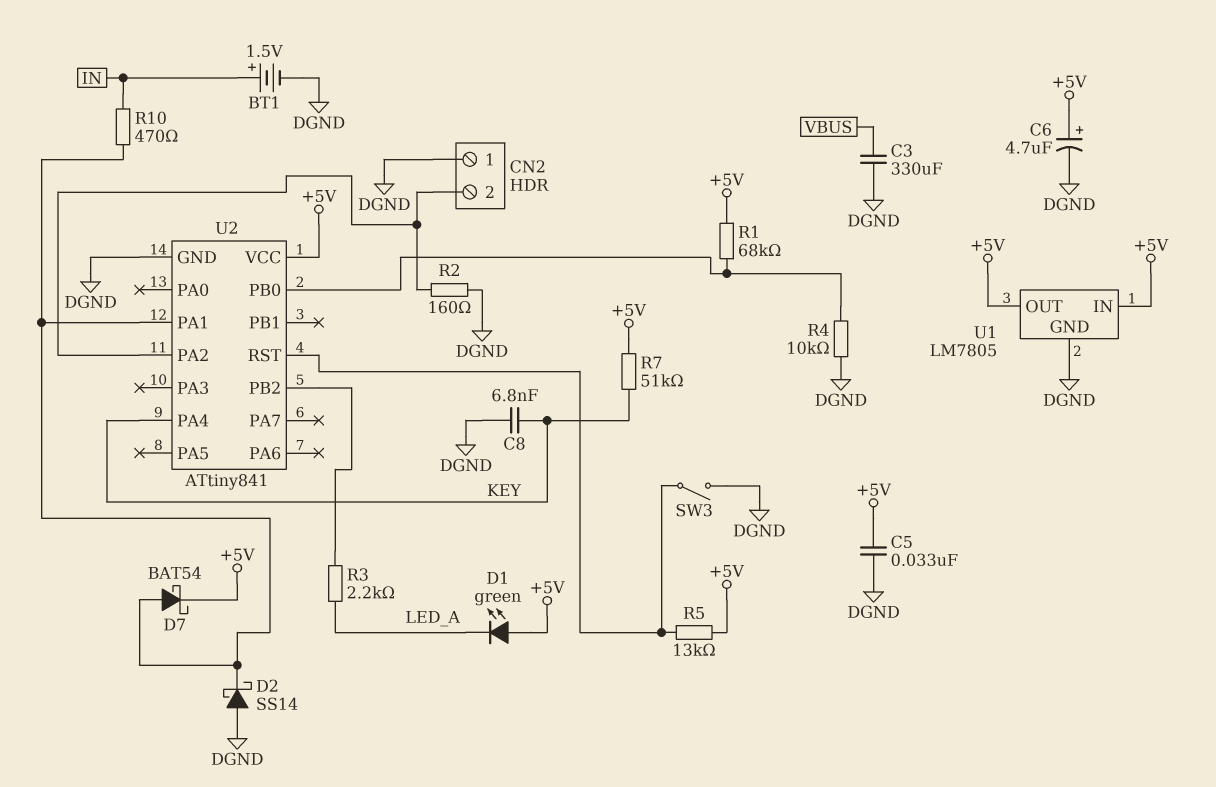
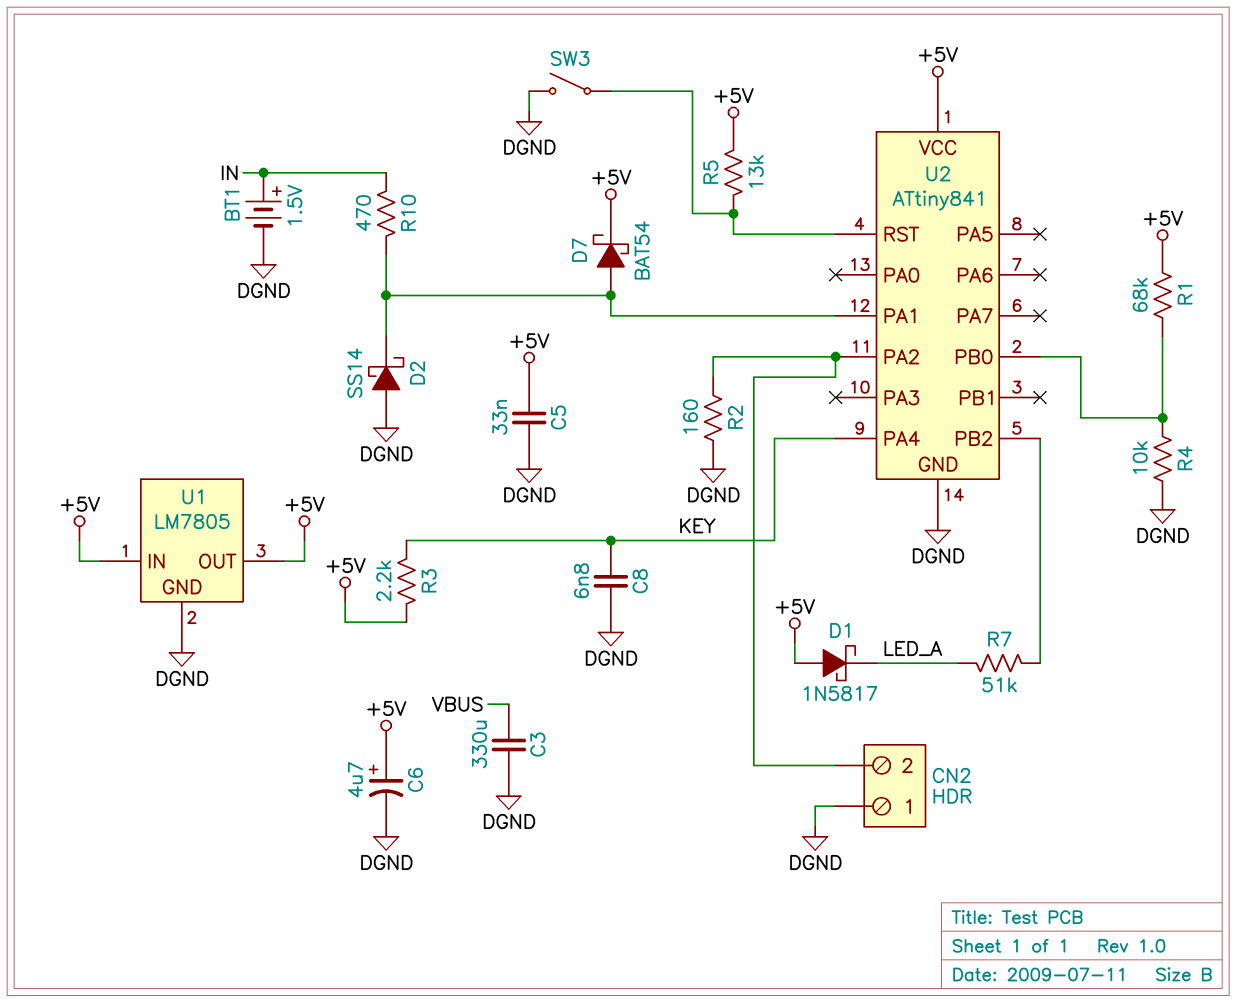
D1: LED green (A +5V, K LED_A) -> schottky 1N5817 (A +5V, K LED_A)
R3: 2.2k (LED_A, U2/PB2) -> 2.2k (+5V, KEY)
R7: 51k (+5V, KEY) -> 51k (LED_A, U2/PB2)

